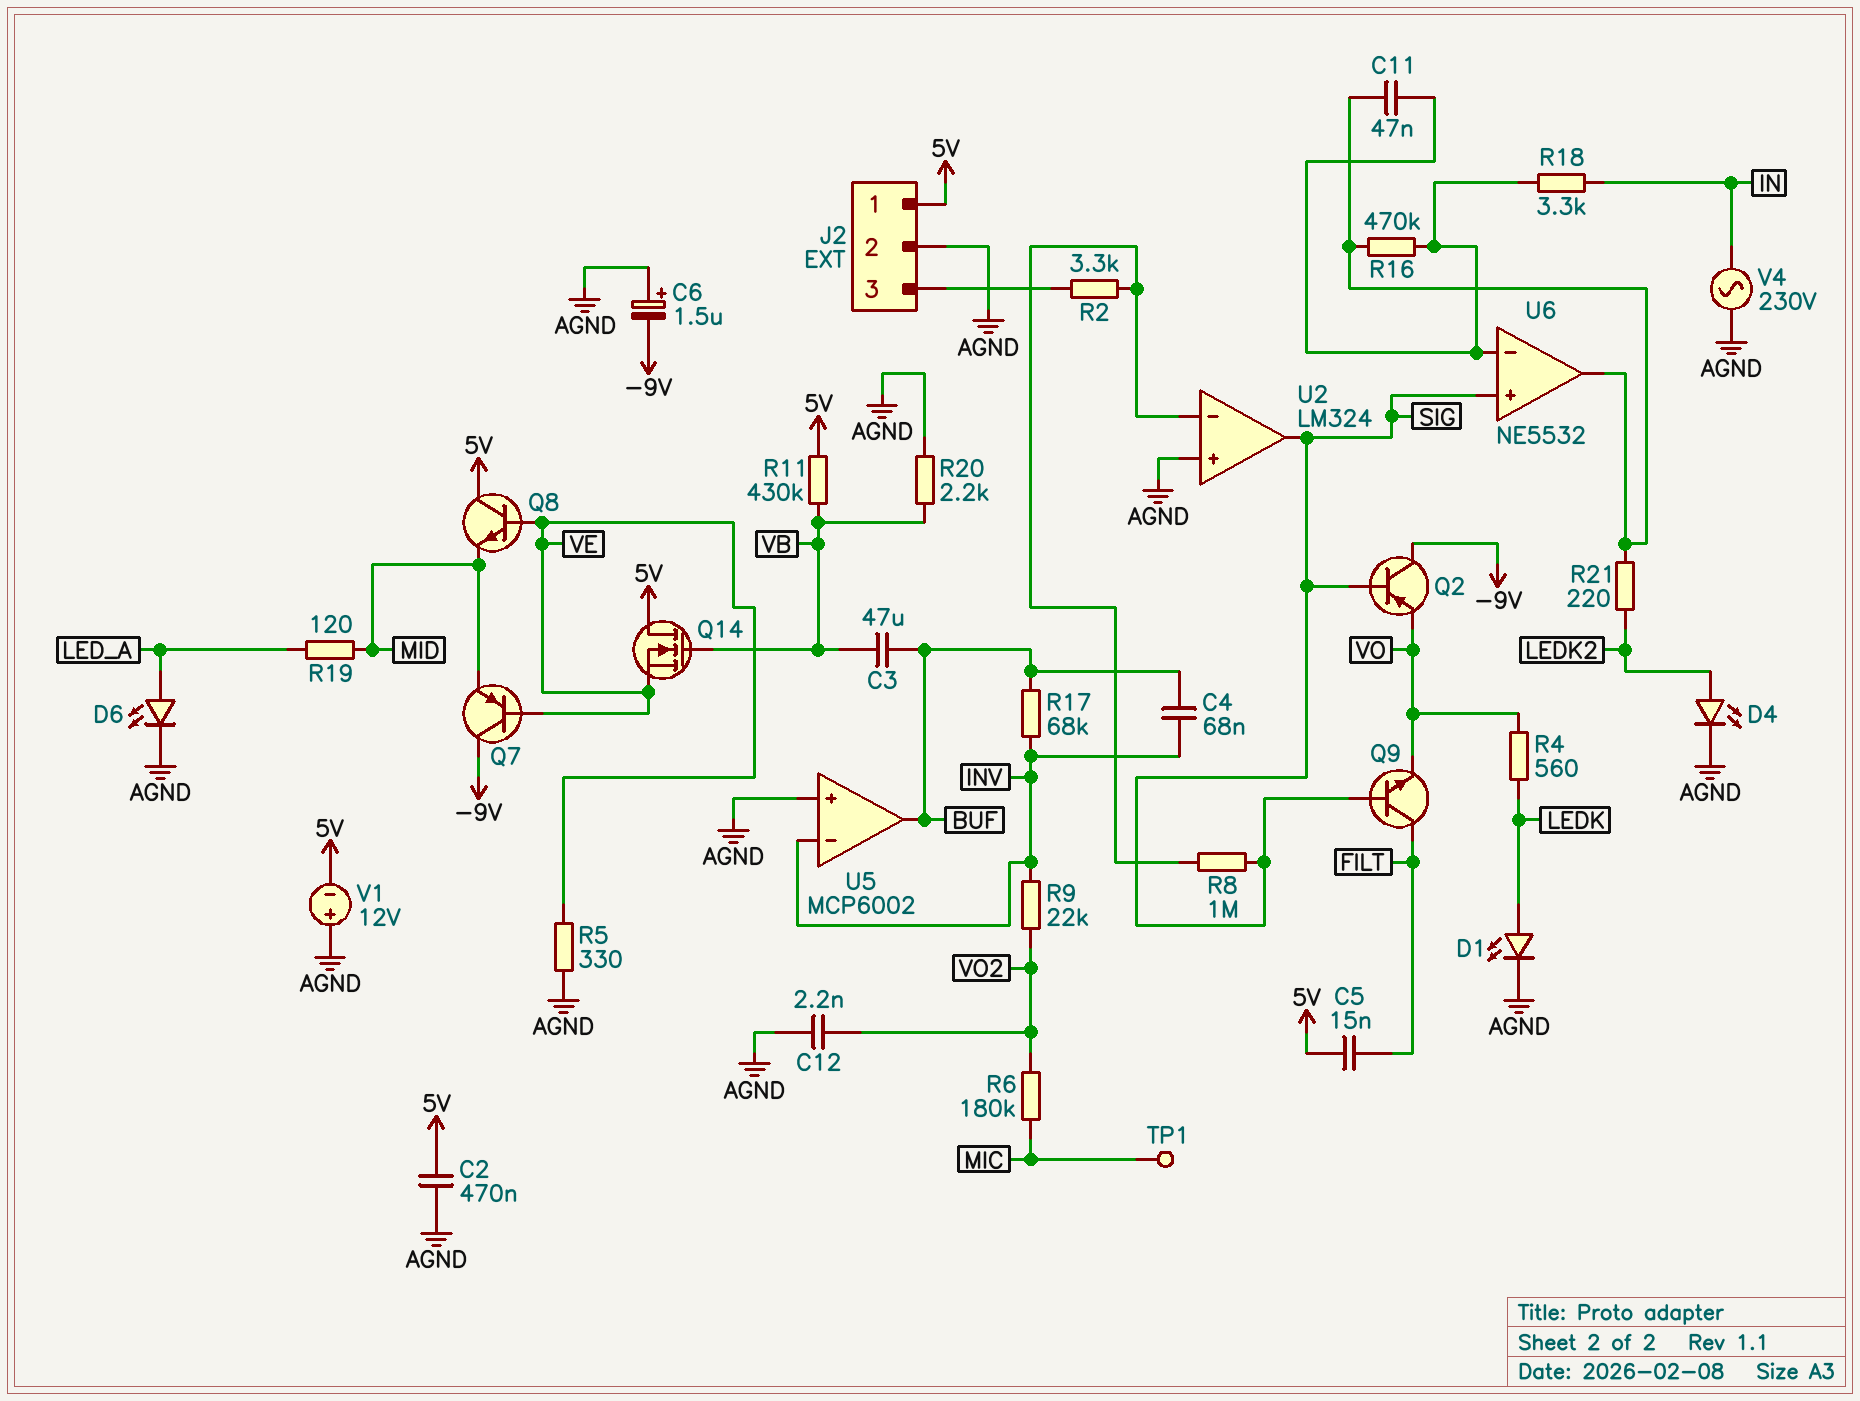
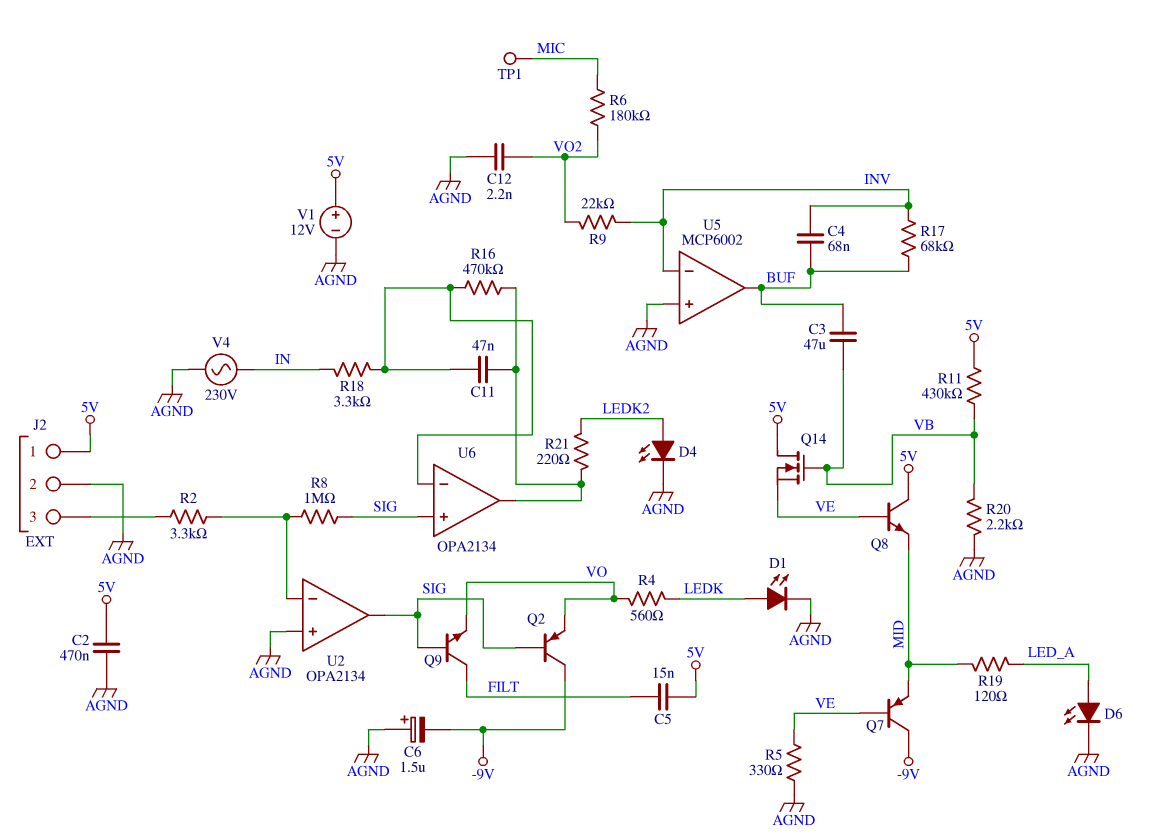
U2: LM324 -> OPA2134
U6: NE5532 -> OPA2134
V1: 12V (plus AGND, minus 5V) -> 12V (plus 5V, minus AGND)

